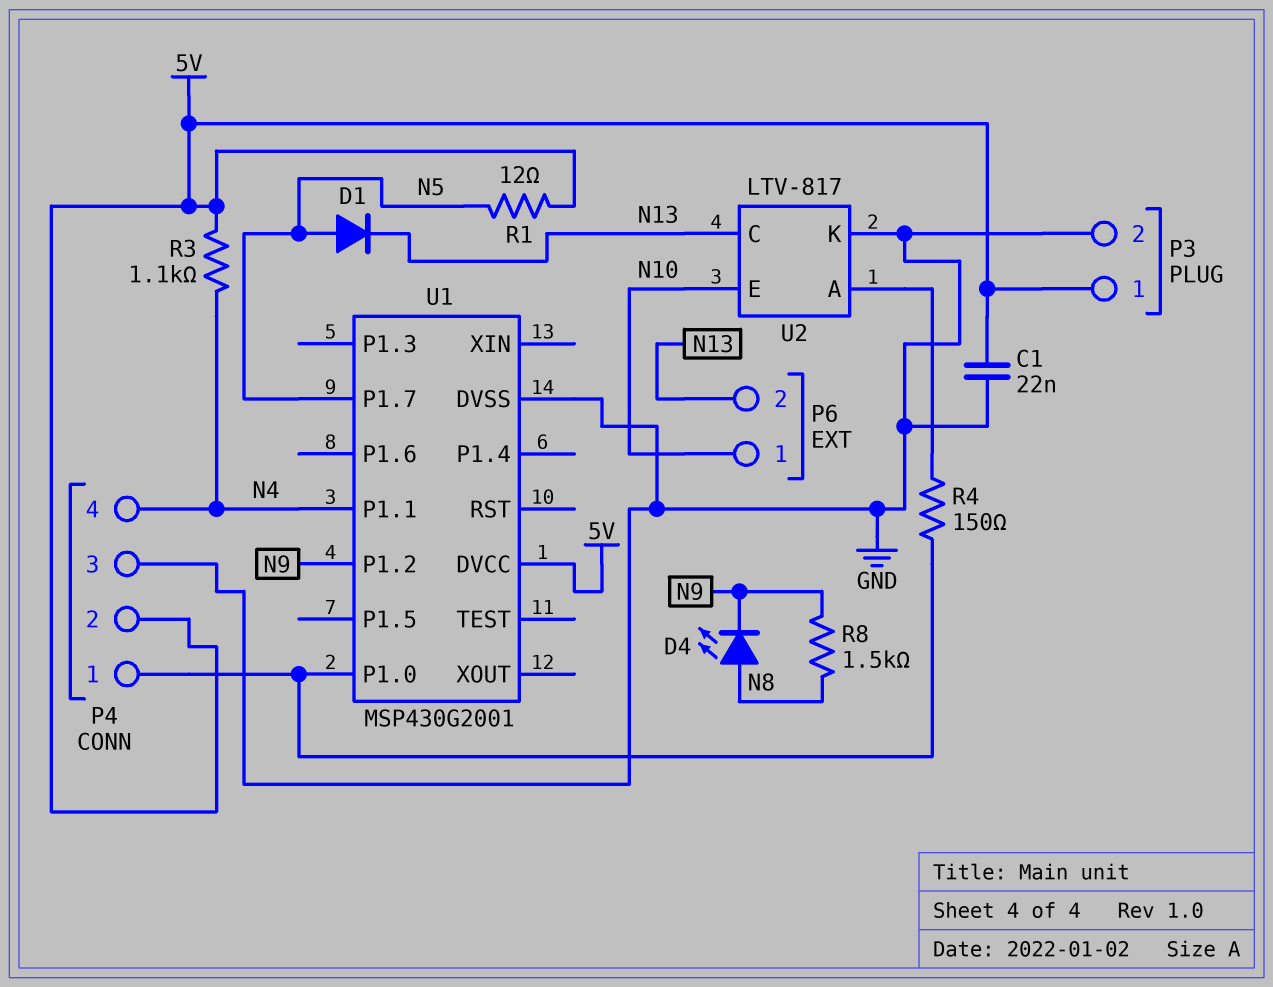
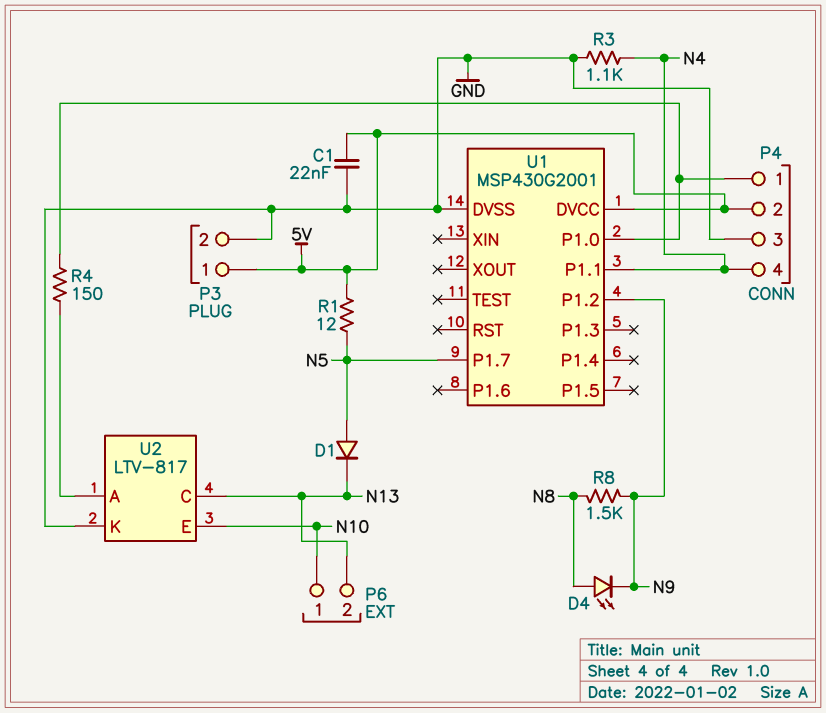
R3: 1.1k (5V, N4) -> 1.1k (GND, N4)

